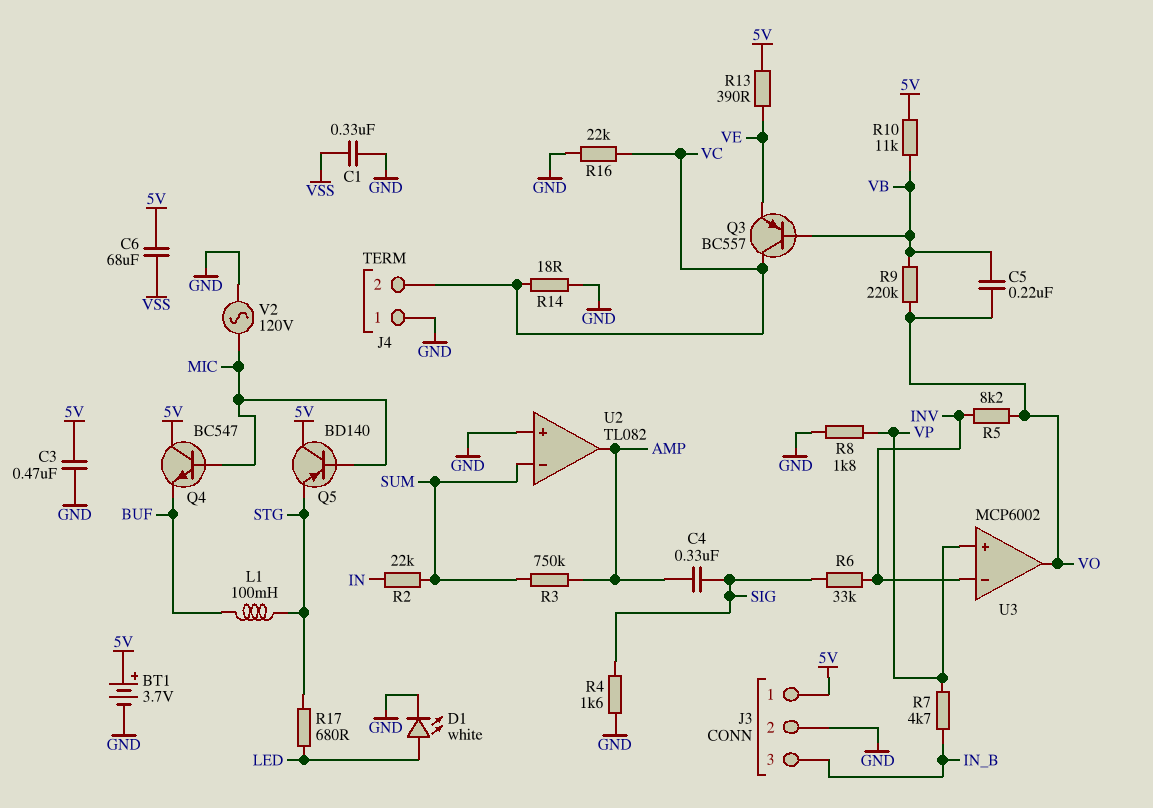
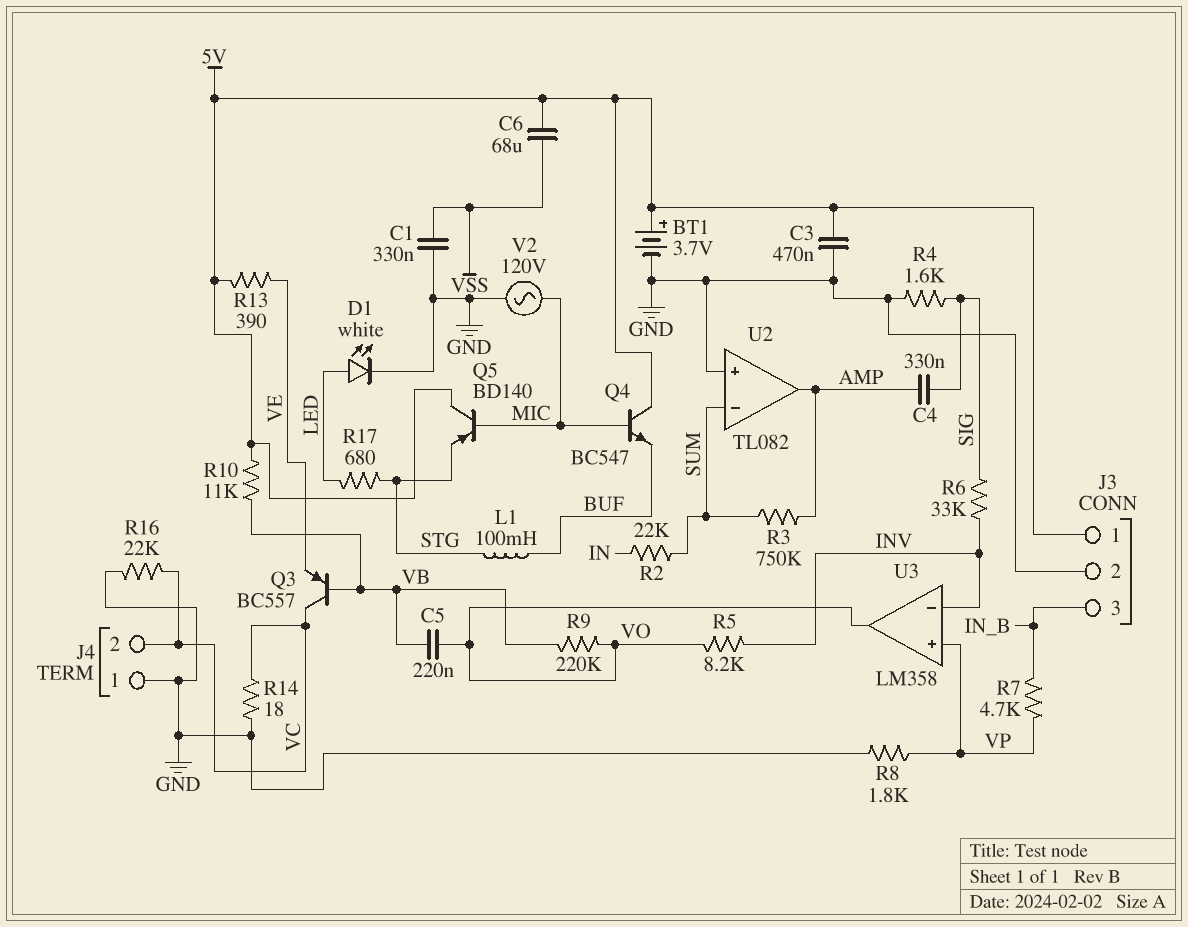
U3: MCP6002 -> LM358

